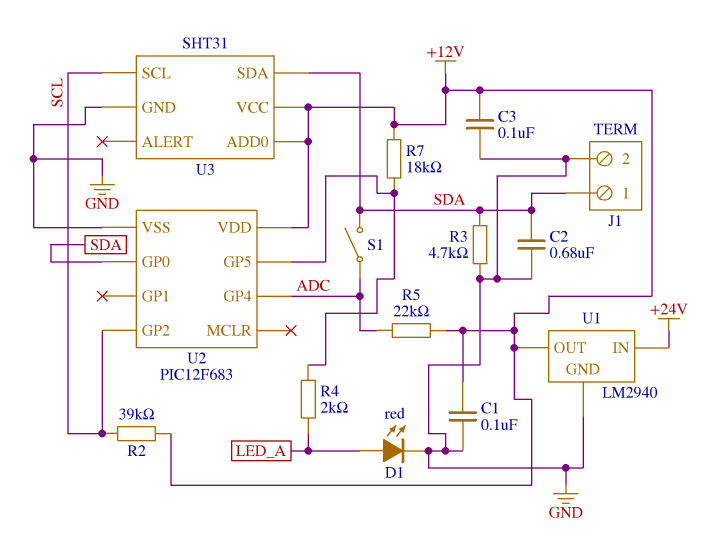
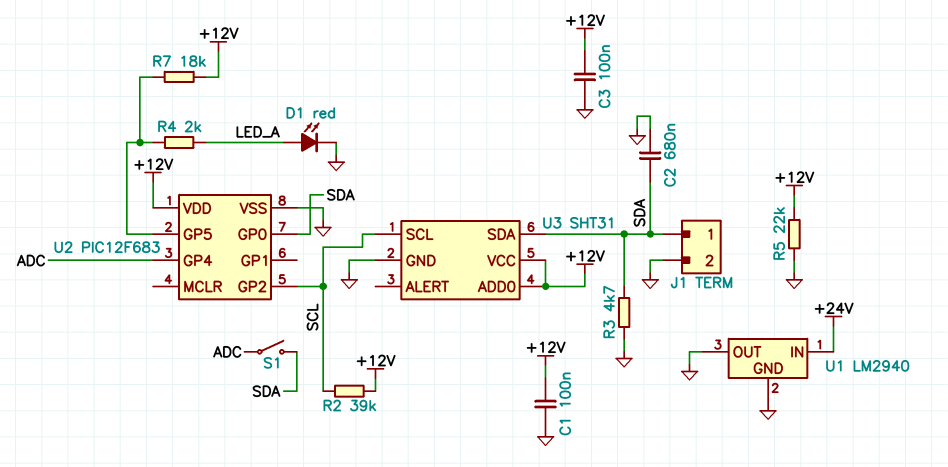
R5: 22k (+12V, ADC) -> 22k (+12V, GND)
U1 pin OUT: +12V -> GND

